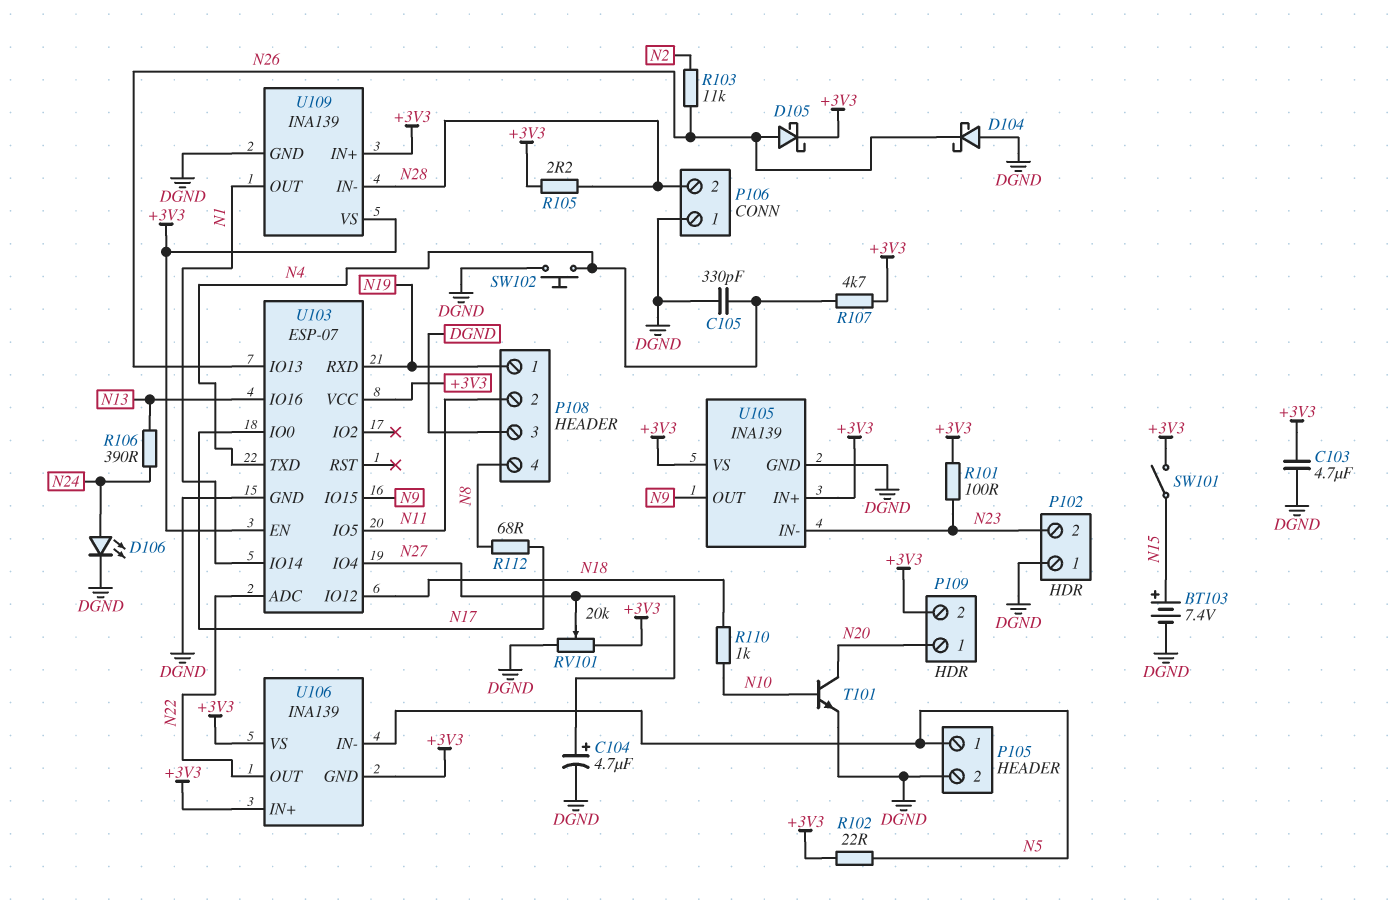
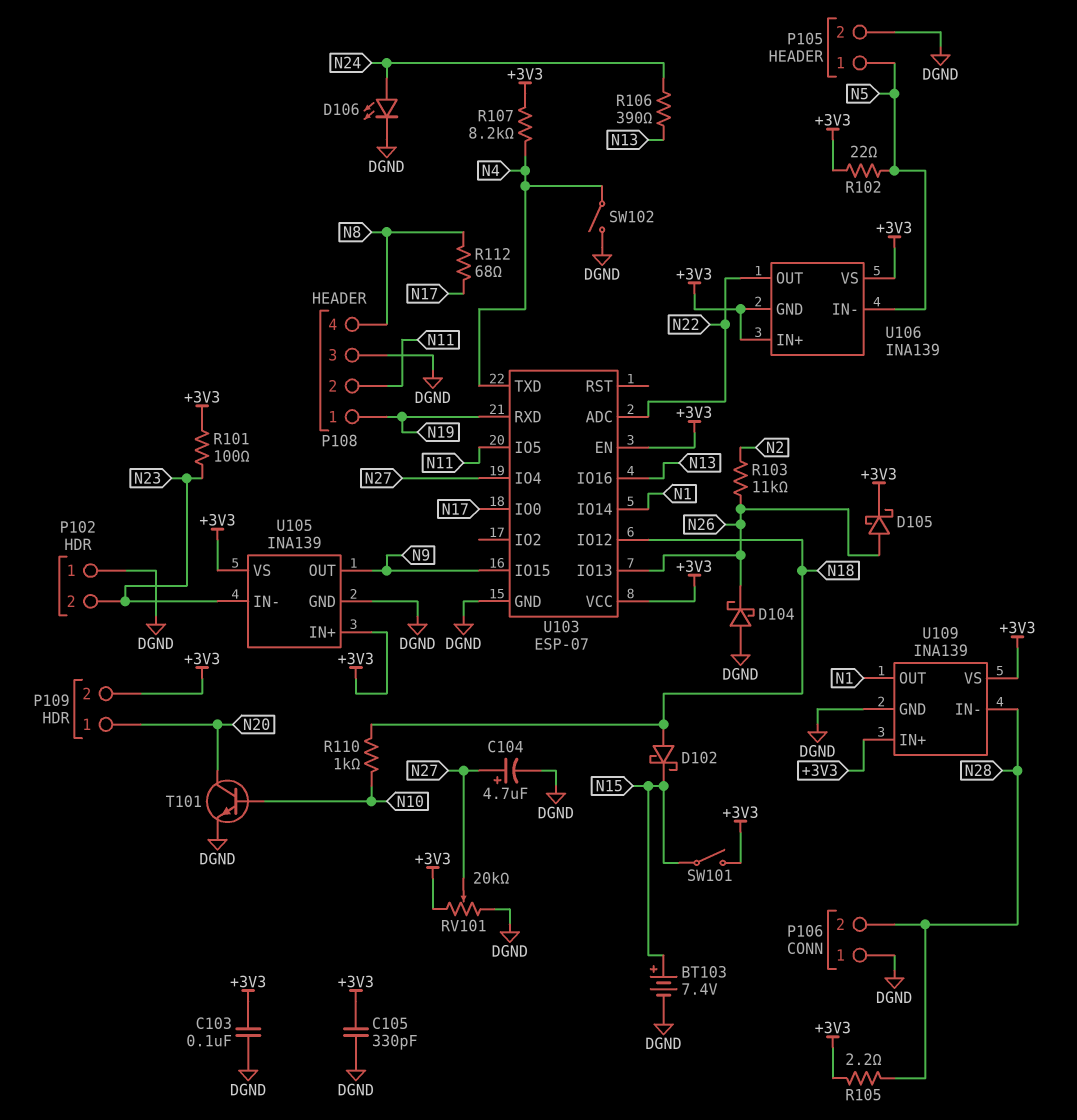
C103: 4.7uF (+3V3, DGND) -> 100nF (+3V3, DGND)
C105: 330pF (DGND, N4) -> 330pF (+3V3, DGND)
D102: none -> schottky (A N18, K N15)
R107: 4.7k (+3V3, N4) -> 8.2k (+3V3, N4)
SW102: button (DGND, N4) -> switch (DGND, N4)

